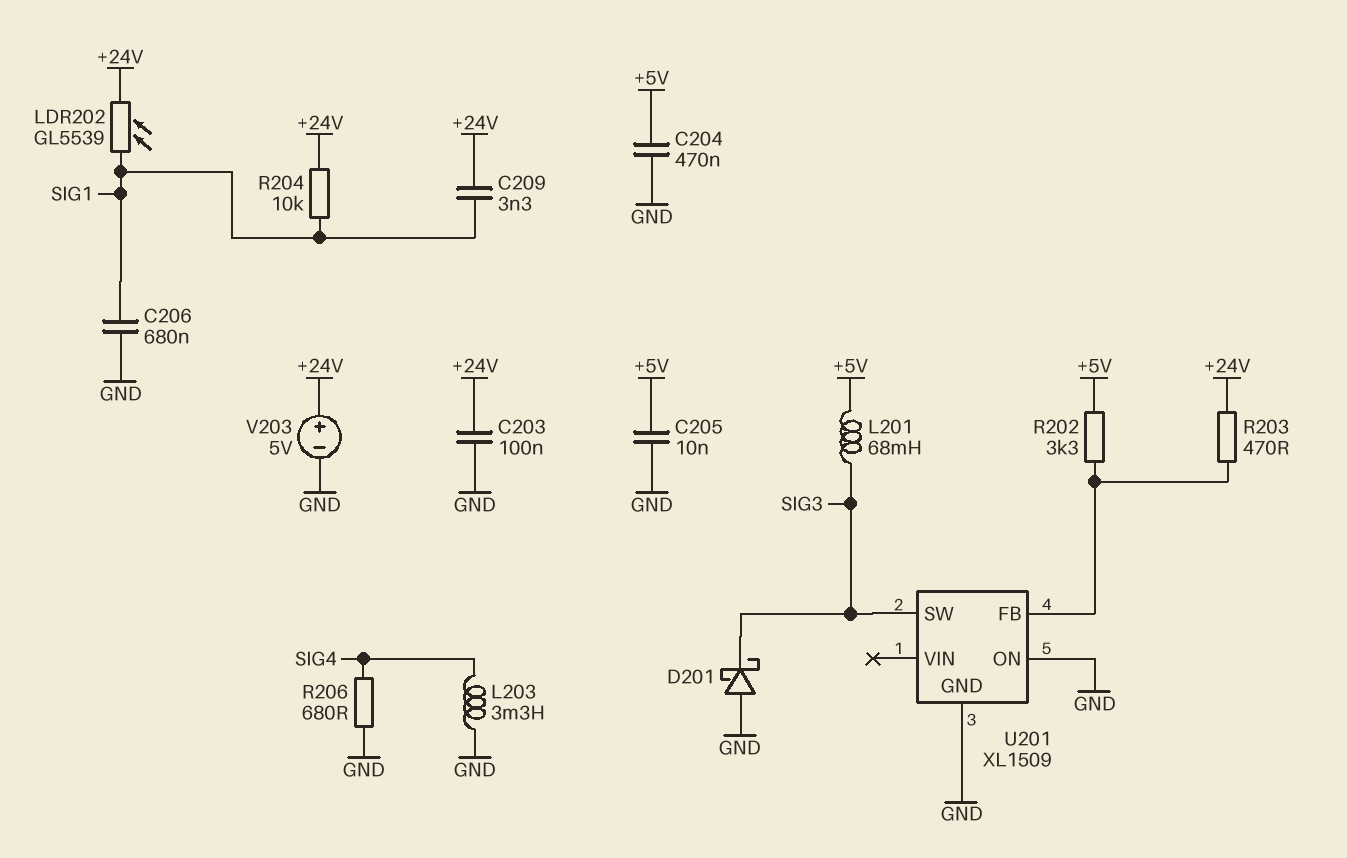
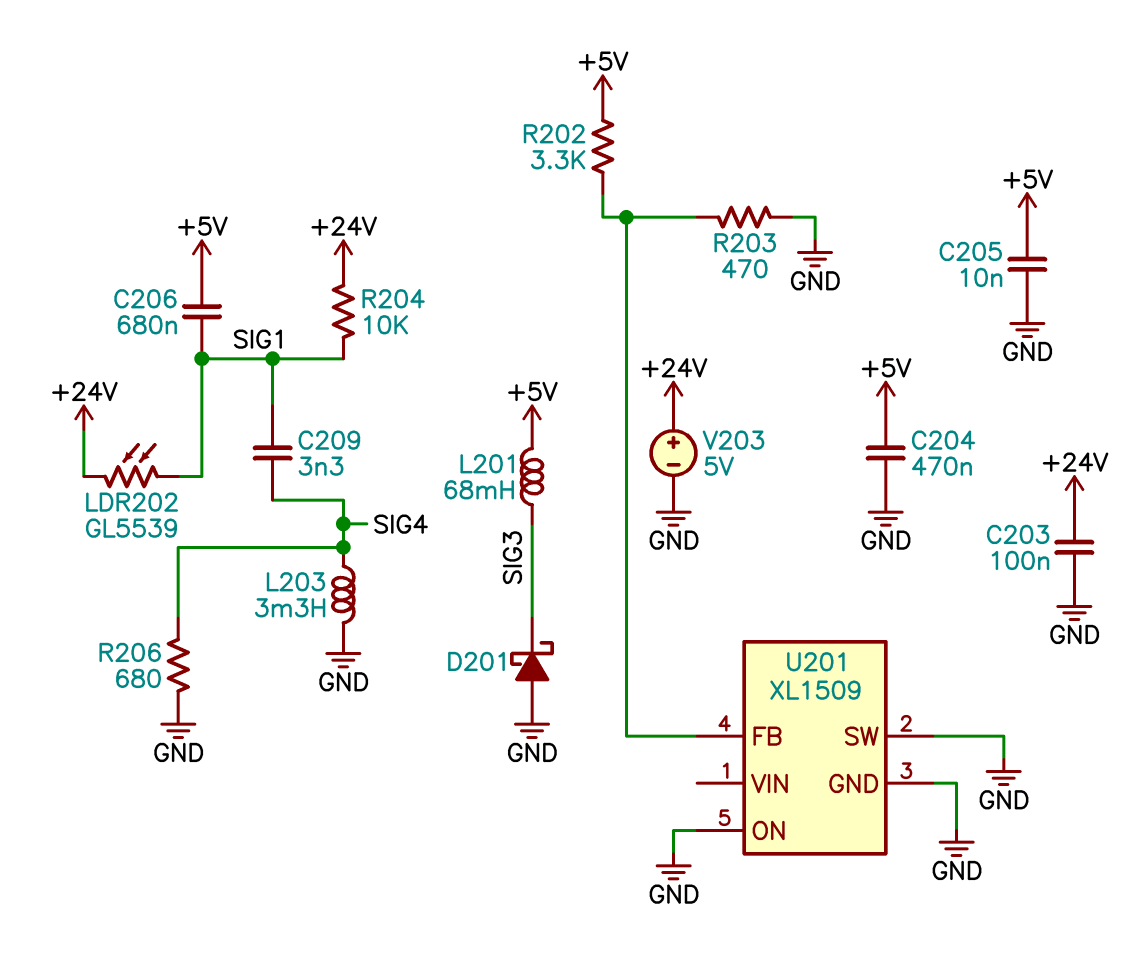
C206: 680nF (GND, SIG1) -> 680nF (+5V, SIG1)
C209: 3.3nF (+24V, SIG1) -> 3.3nF (SIG1, SIG4)
R203: 470 (+24V, U201/FB) -> 470 (GND, U201/FB)
U201 pin SW: SIG3 -> GND

